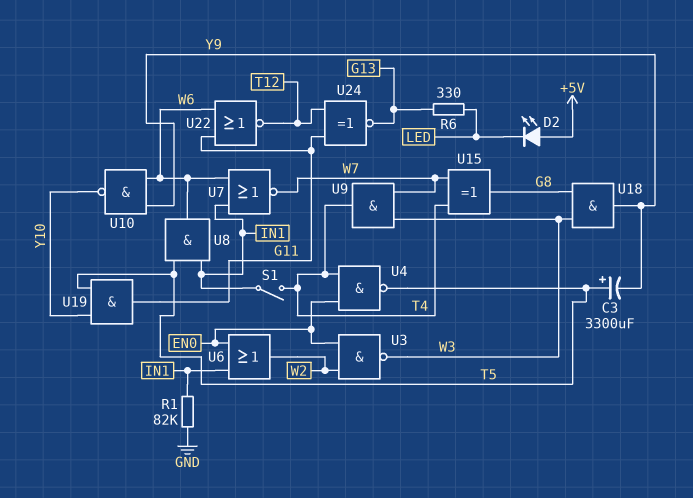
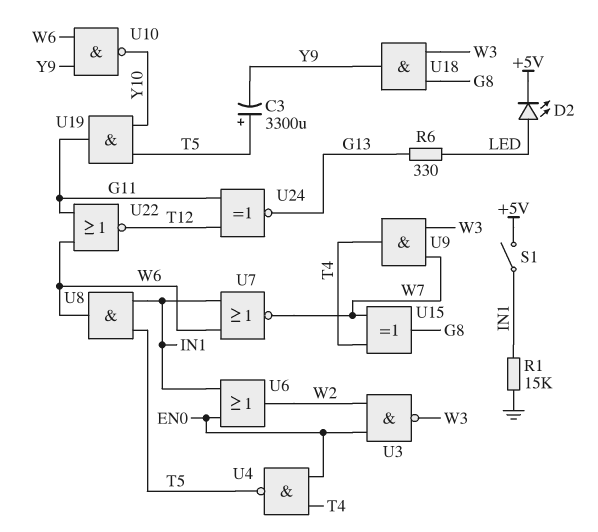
D2: LED (A +5V, K LED) -> LED (A LED, K +5V)
R1: 82k (GND, IN1) -> 15k (GND, IN1)
S1: switch (IN1, T4) -> switch (+5V, IN1)

